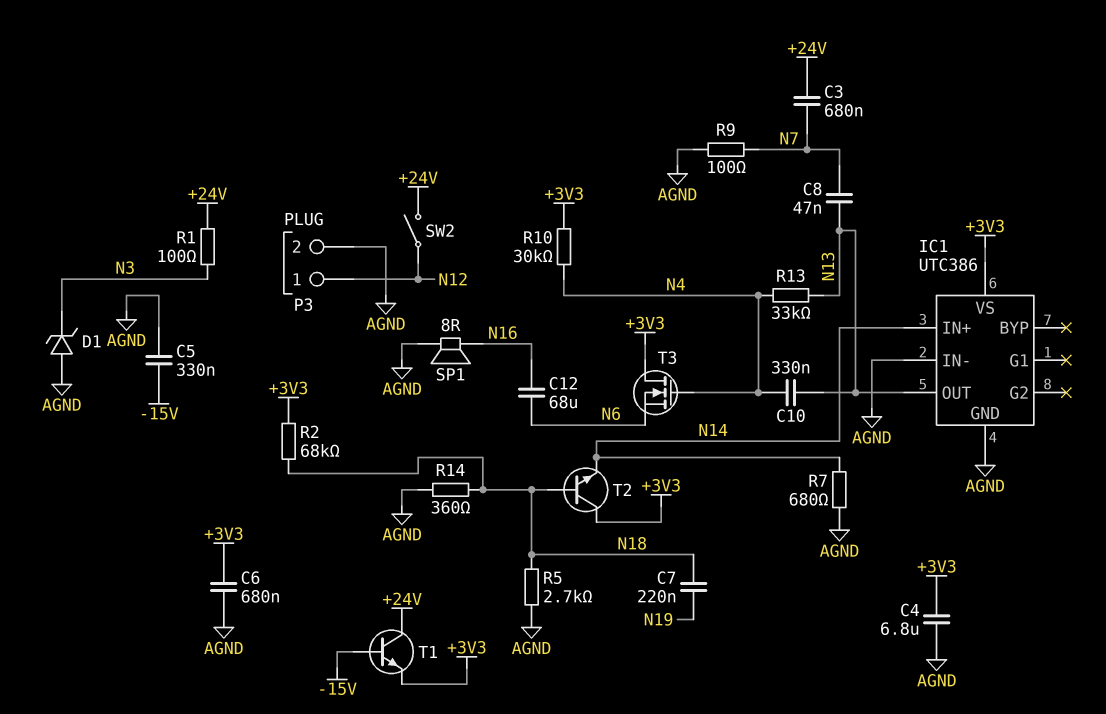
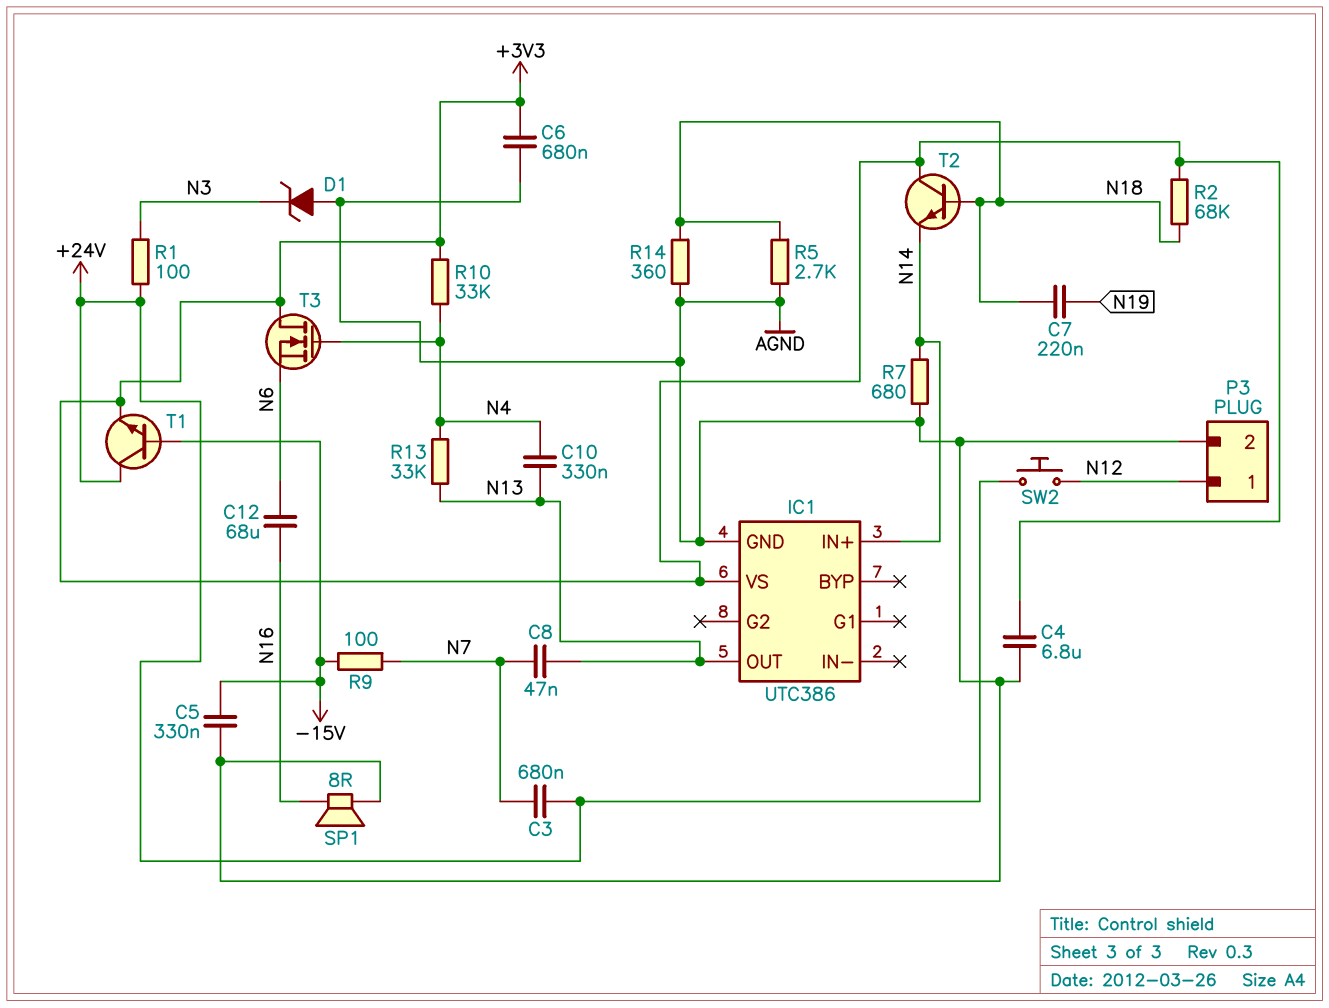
IC1 pin IN-: AGND -> none
R9: 100 (AGND, N7) -> 100 (-15V, N7)
R10: 30k (+3V3, N4) -> 33k (+3V3, N4)
SW2: switch (+24V, N12) -> button (+24V, N12)

